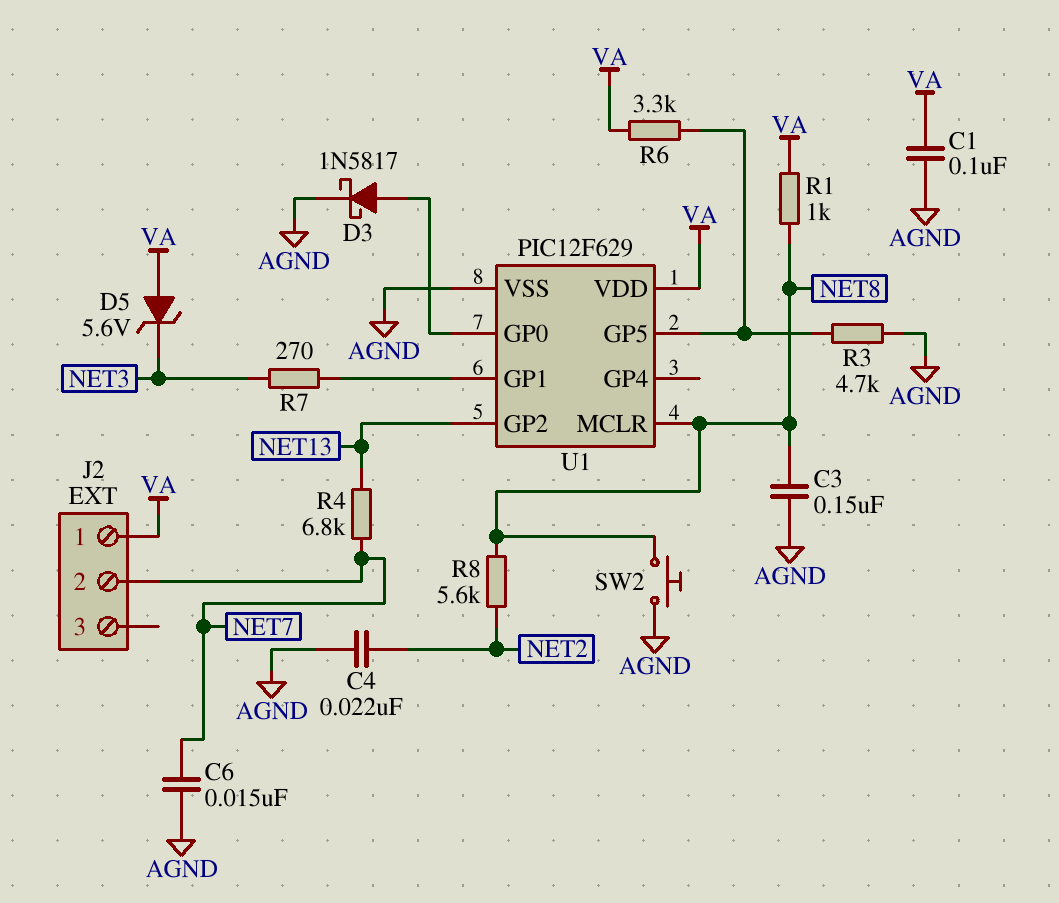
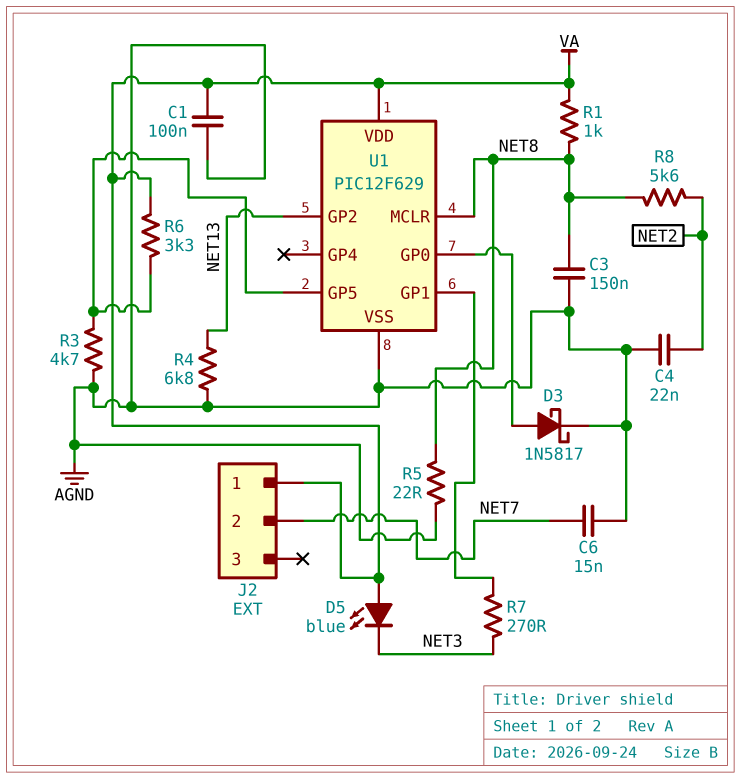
D5: zener 5.6V (A VA, K NET3) -> LED blue (A VA, K NET3)
R4: 6.8k (NET7, NET13) -> 6.8k (AGND, NET13)
R5: none -> 22 (AGND, NET8)
SW2: button (AGND, NET8) -> none

